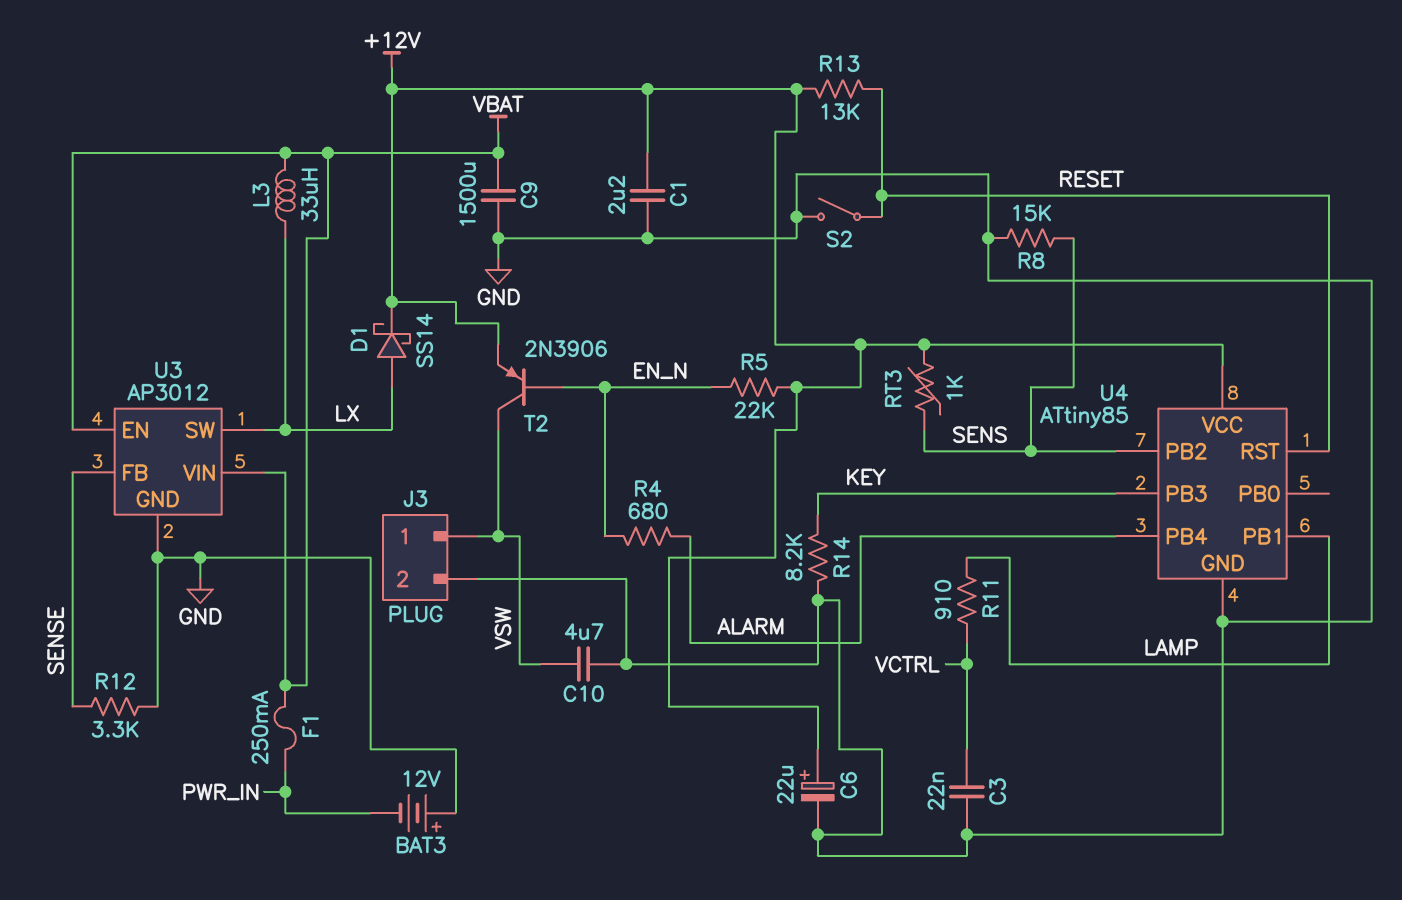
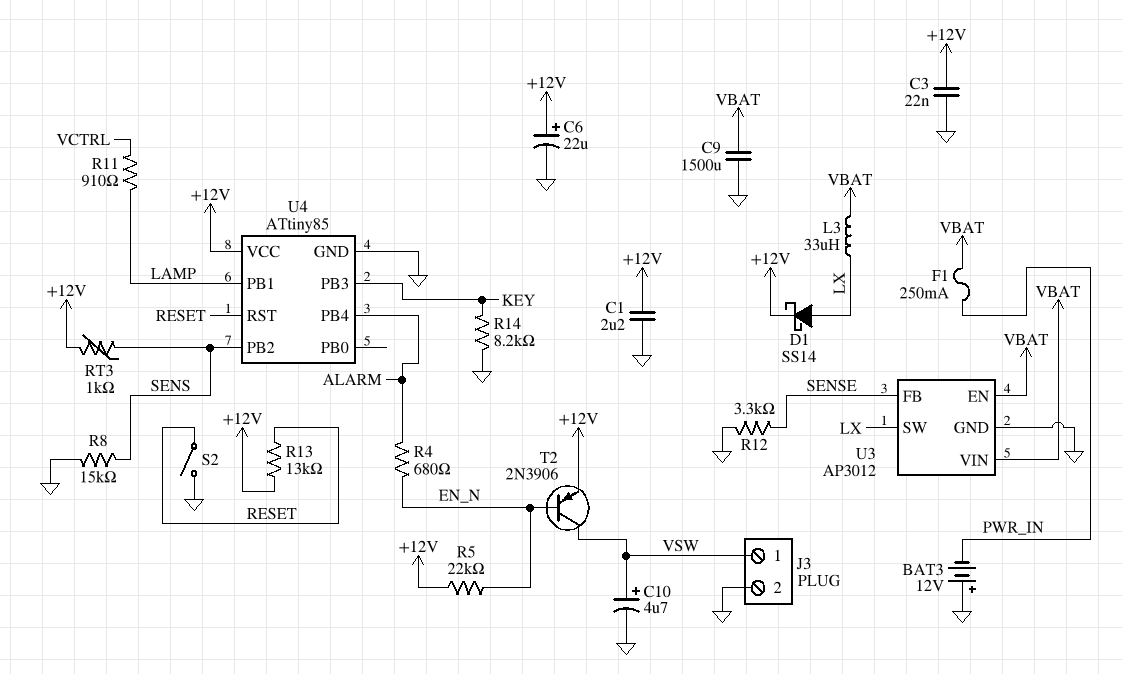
C3: 22nF (GND, VCTRL) -> 22nF (+12V, GND)
C10: 4.7uF (GND, VSW) -> 4.7uF (plus VSW, minus GND)

